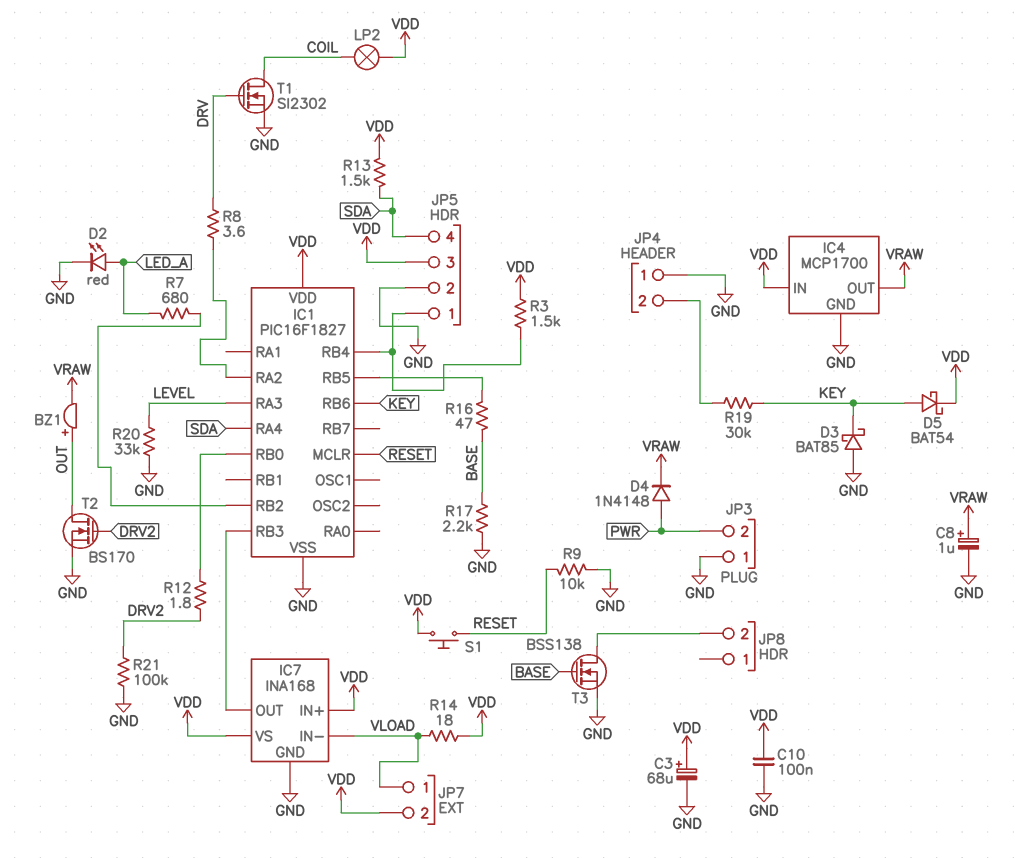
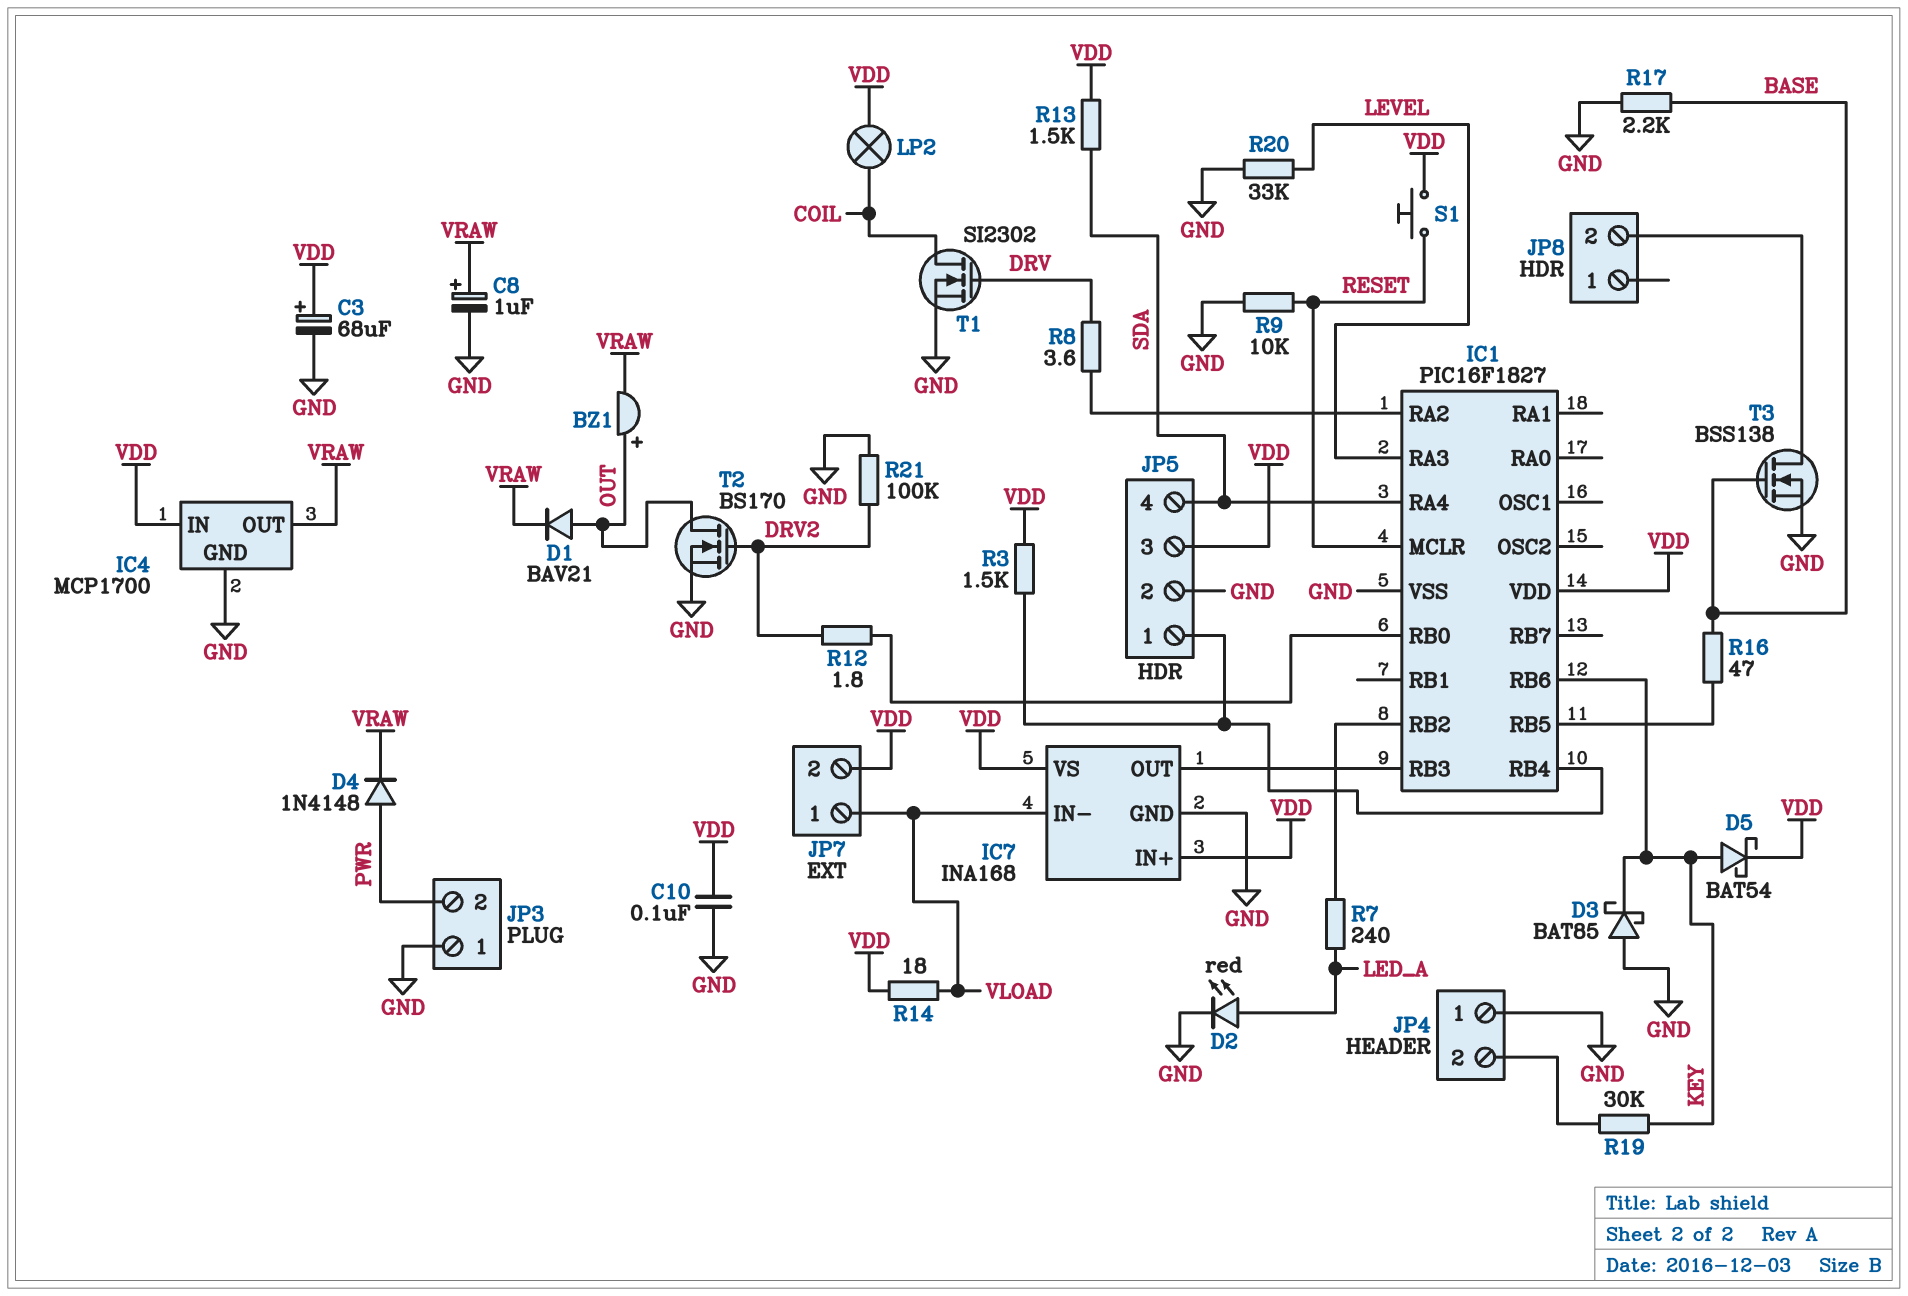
D1: none -> diode BAV21 (A OUT, K VRAW)
R7: 680 (IC1/RB2, LED_A) -> 240 (IC1/RB2, LED_A)

